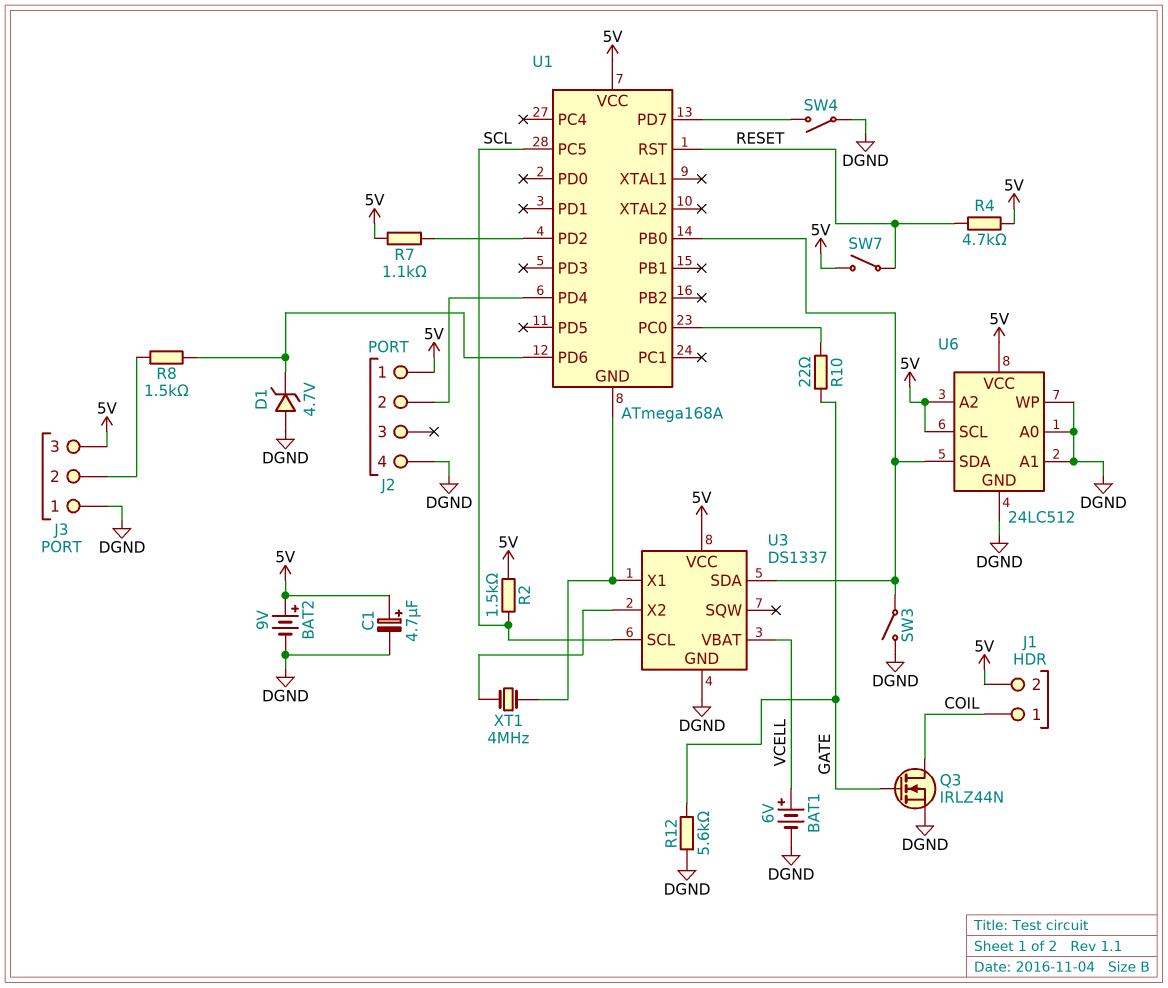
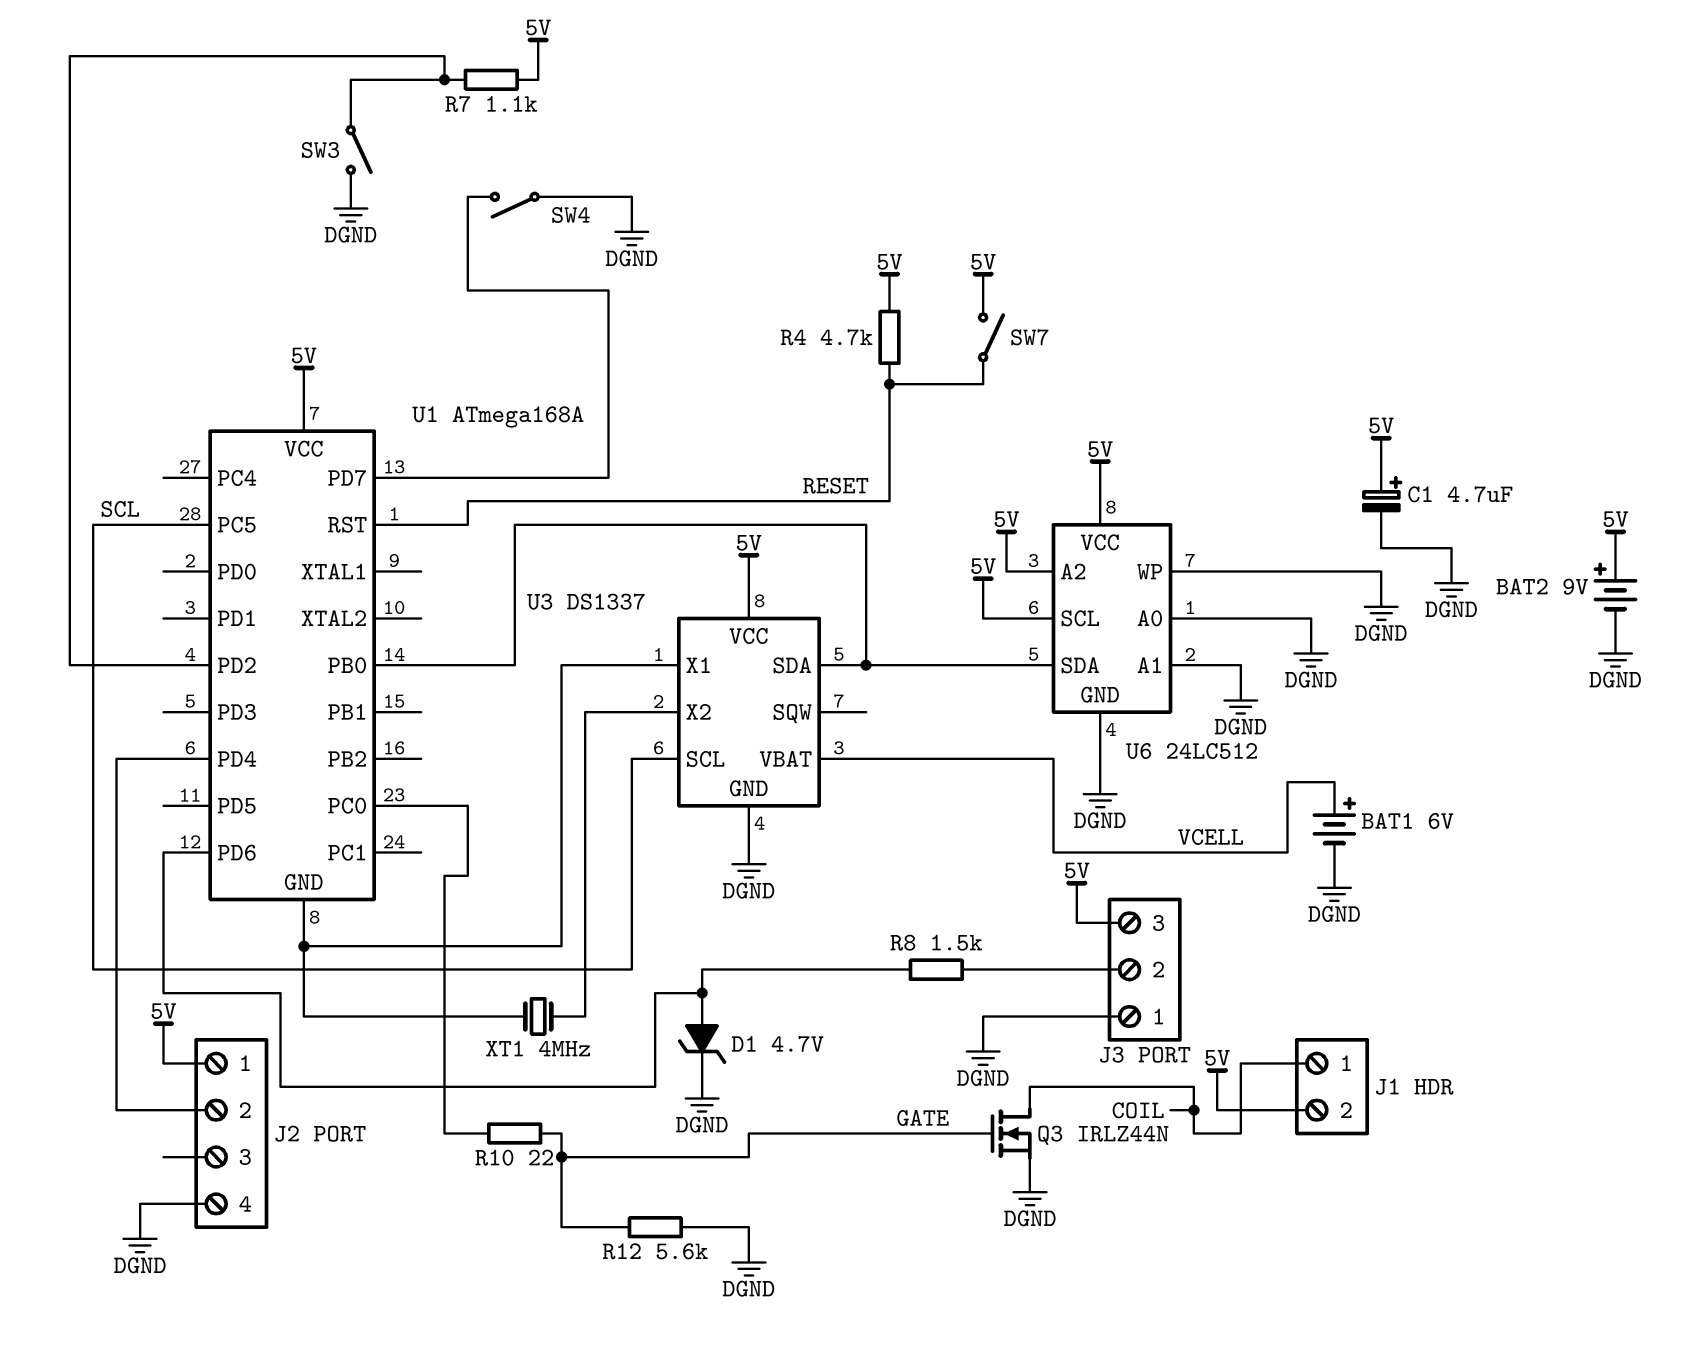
D1: zener 4.7V (A DGND, K U1/PD6) -> zener 4.7V (A U1/PD6, K DGND)
R2: 1.5k (5V, SCL) -> none
SW3: switch (DGND, U1/PB0) -> switch (DGND, U1/PD2)

